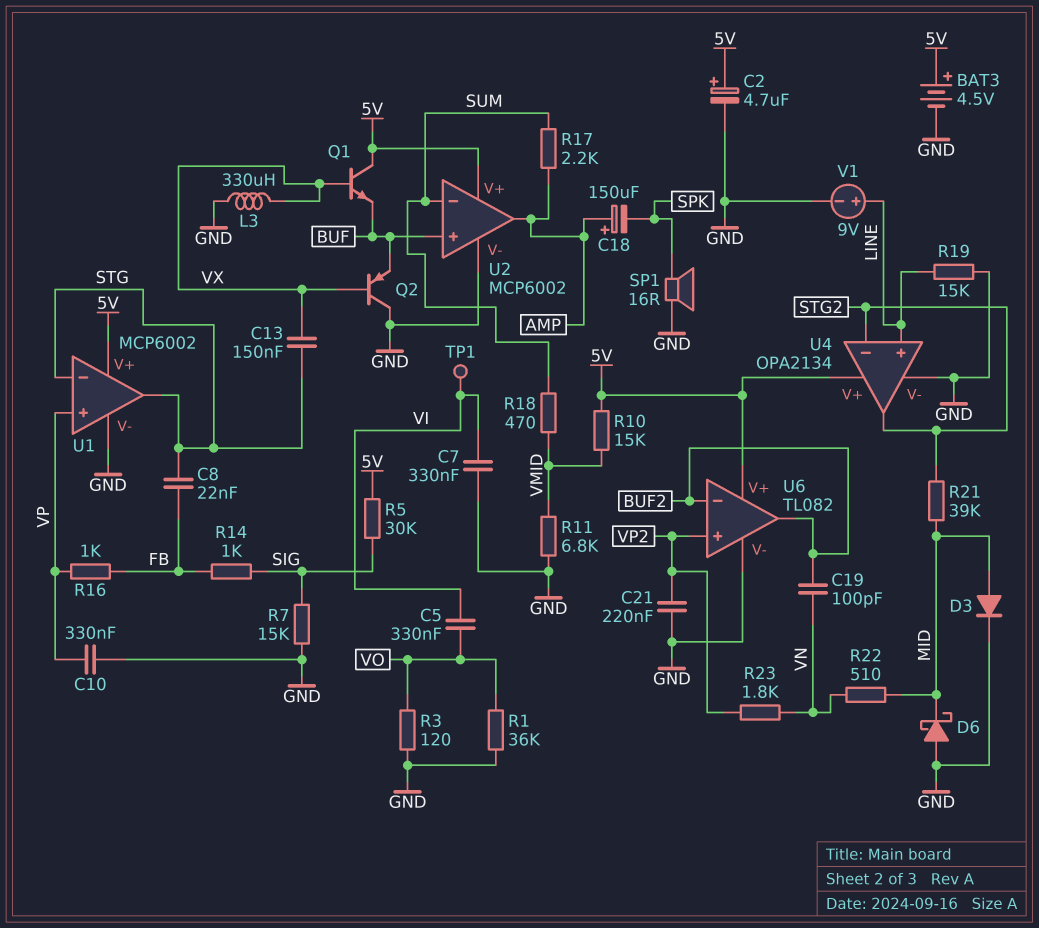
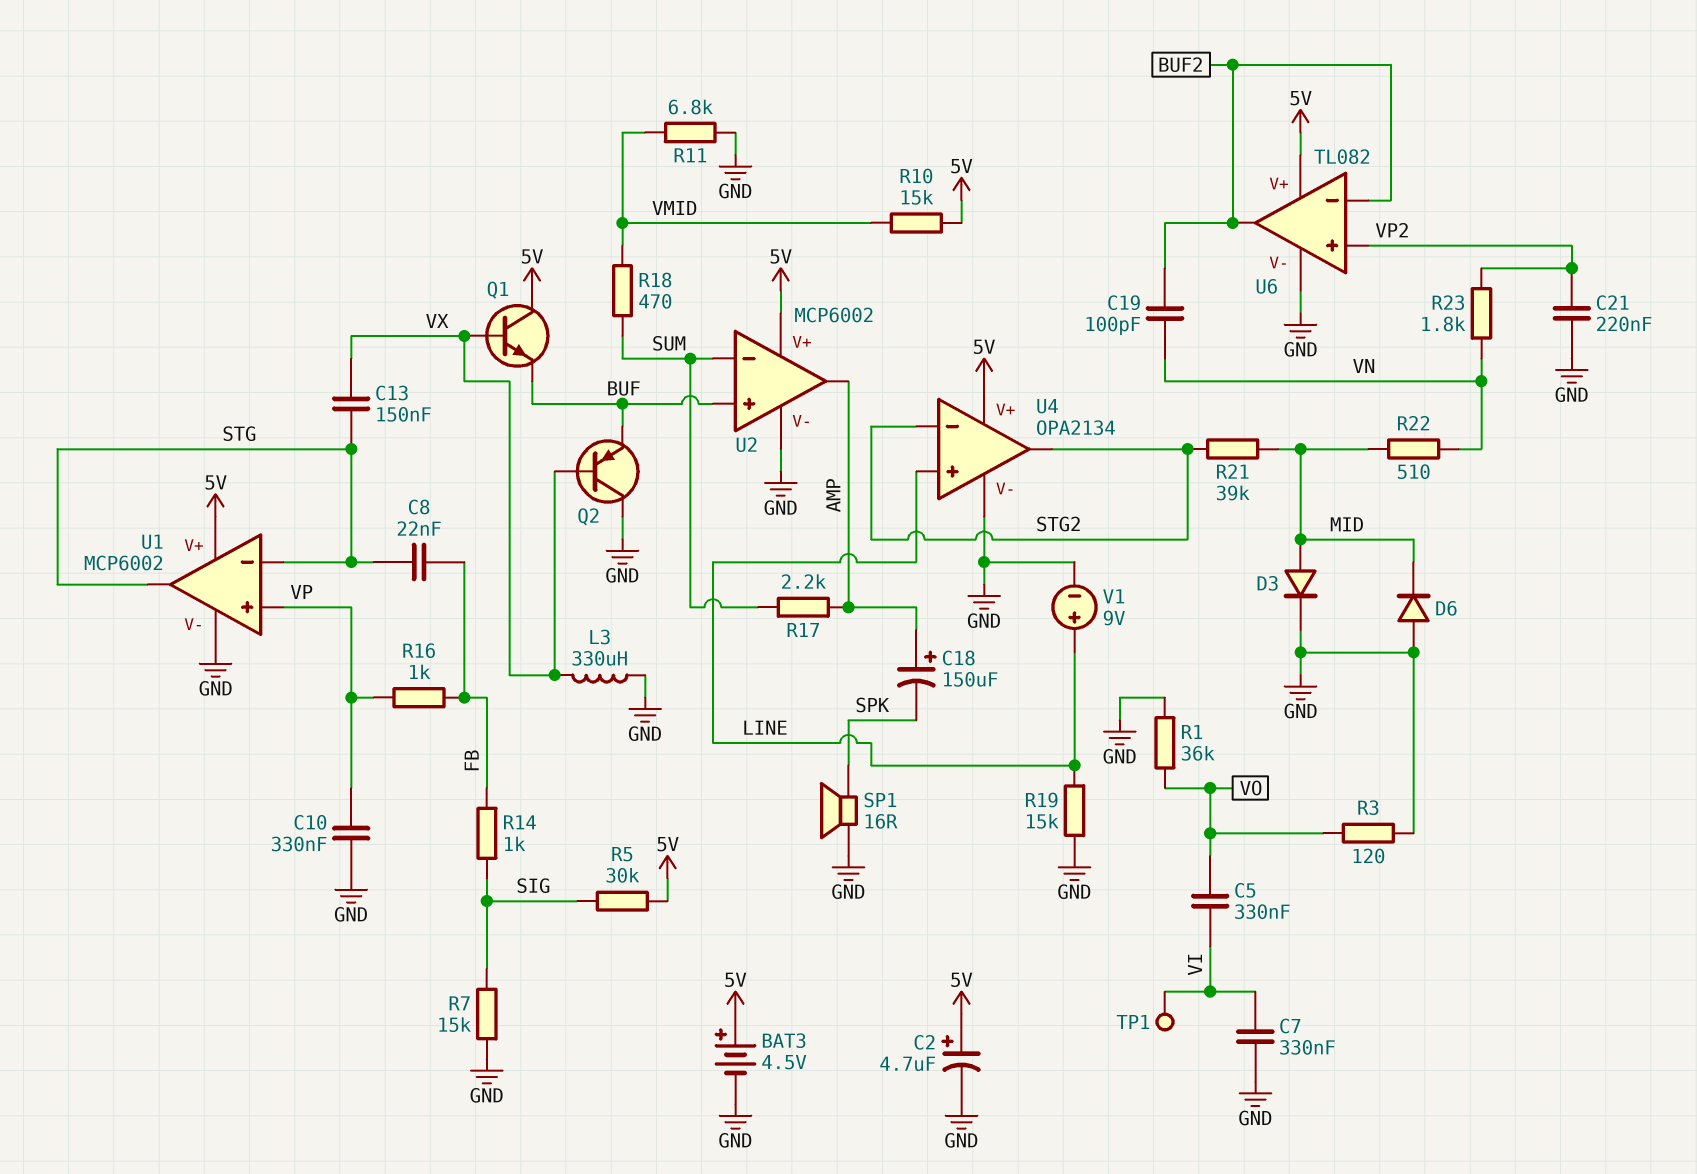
D6: schottky (A GND, K MID) -> diode (A GND, K MID)

